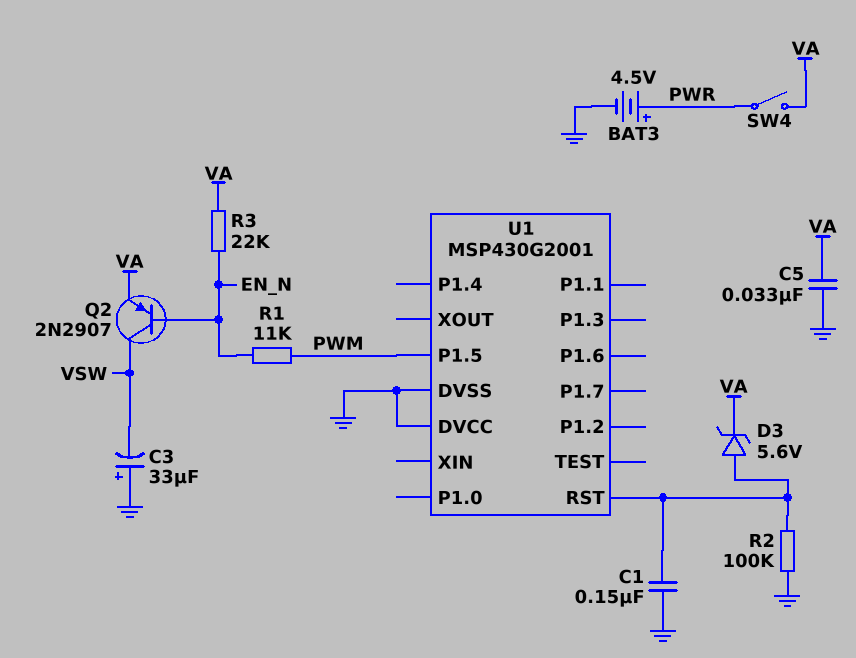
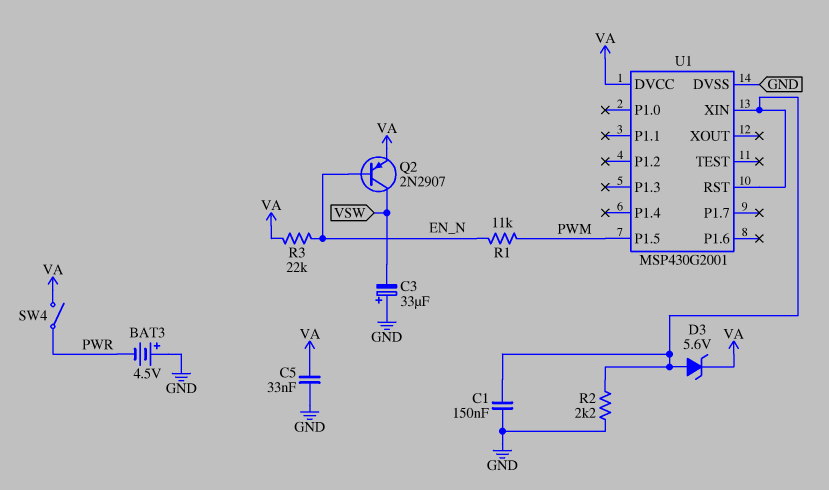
BAT3: 4.5V (plus PWR, minus GND) -> 4.5V (plus GND, minus PWR)
R2: 100k (GND, U1/RST) -> 2.2k (GND, U1/RST)
U1 pin DVCC: GND -> VA
U1 pin XIN: none -> U1/RST

